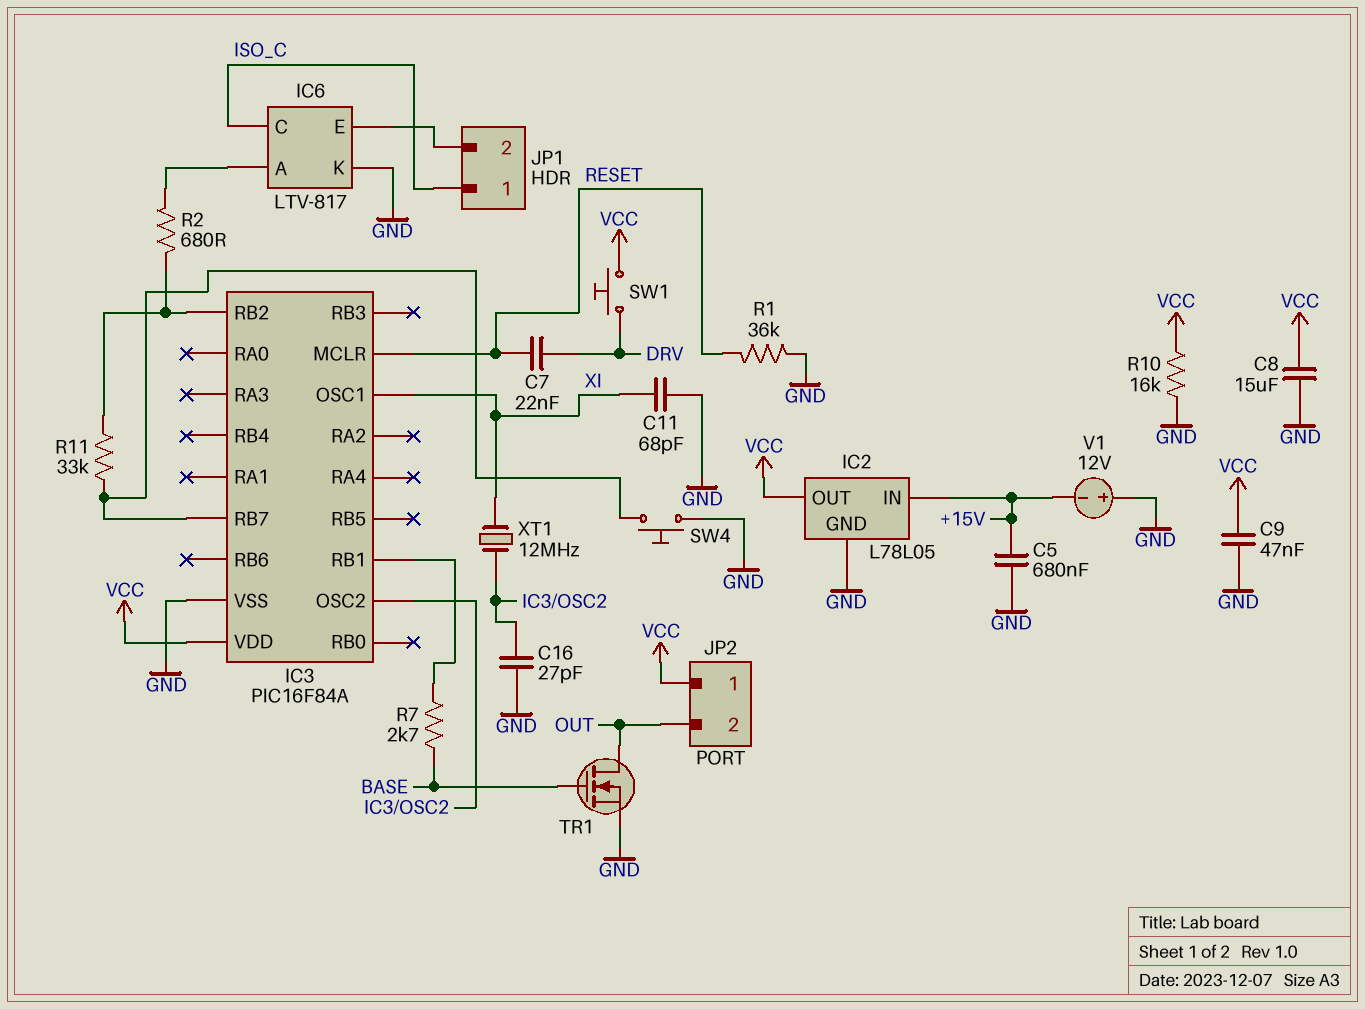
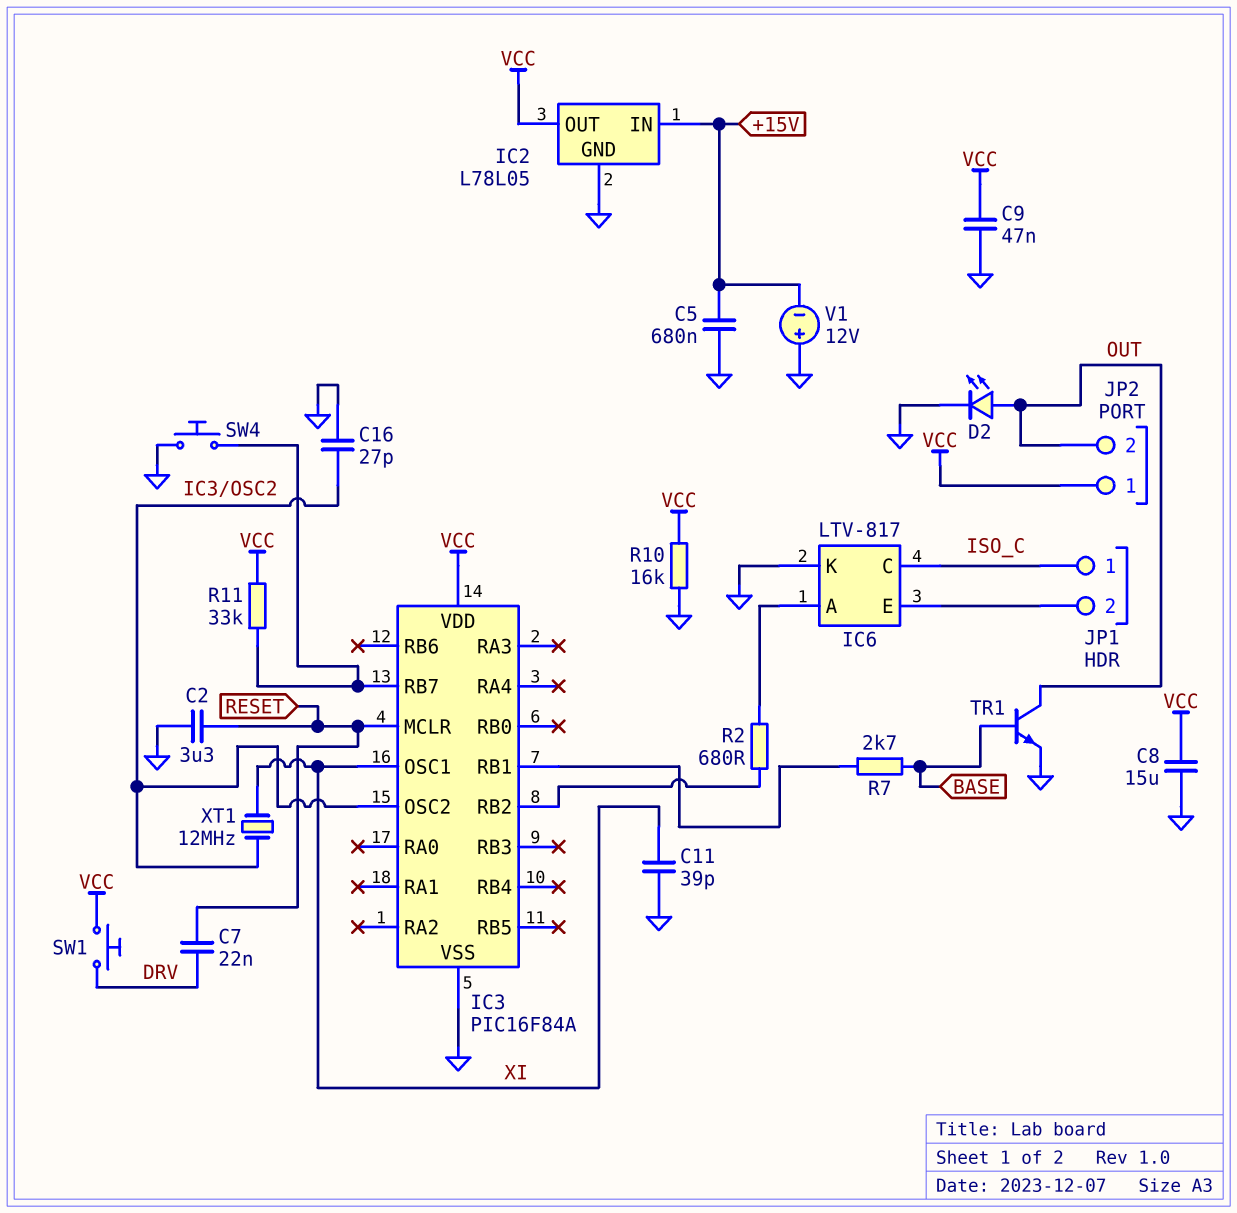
C2: none -> 3.3uF (GND, RESET)
C11: 68pF (GND, XI) -> 39pF (GND, XI)
D2: none -> LED (A OUT, K GND)
R1: 36k (GND, RESET) -> none
R11: 33k (IC3/RB2, IC3/RB7) -> 33k (IC3/RB7, VCC)
TR1: NMOS (G BASE, D OUT, S GND) -> NPN (B BASE, C OUT, E GND)

